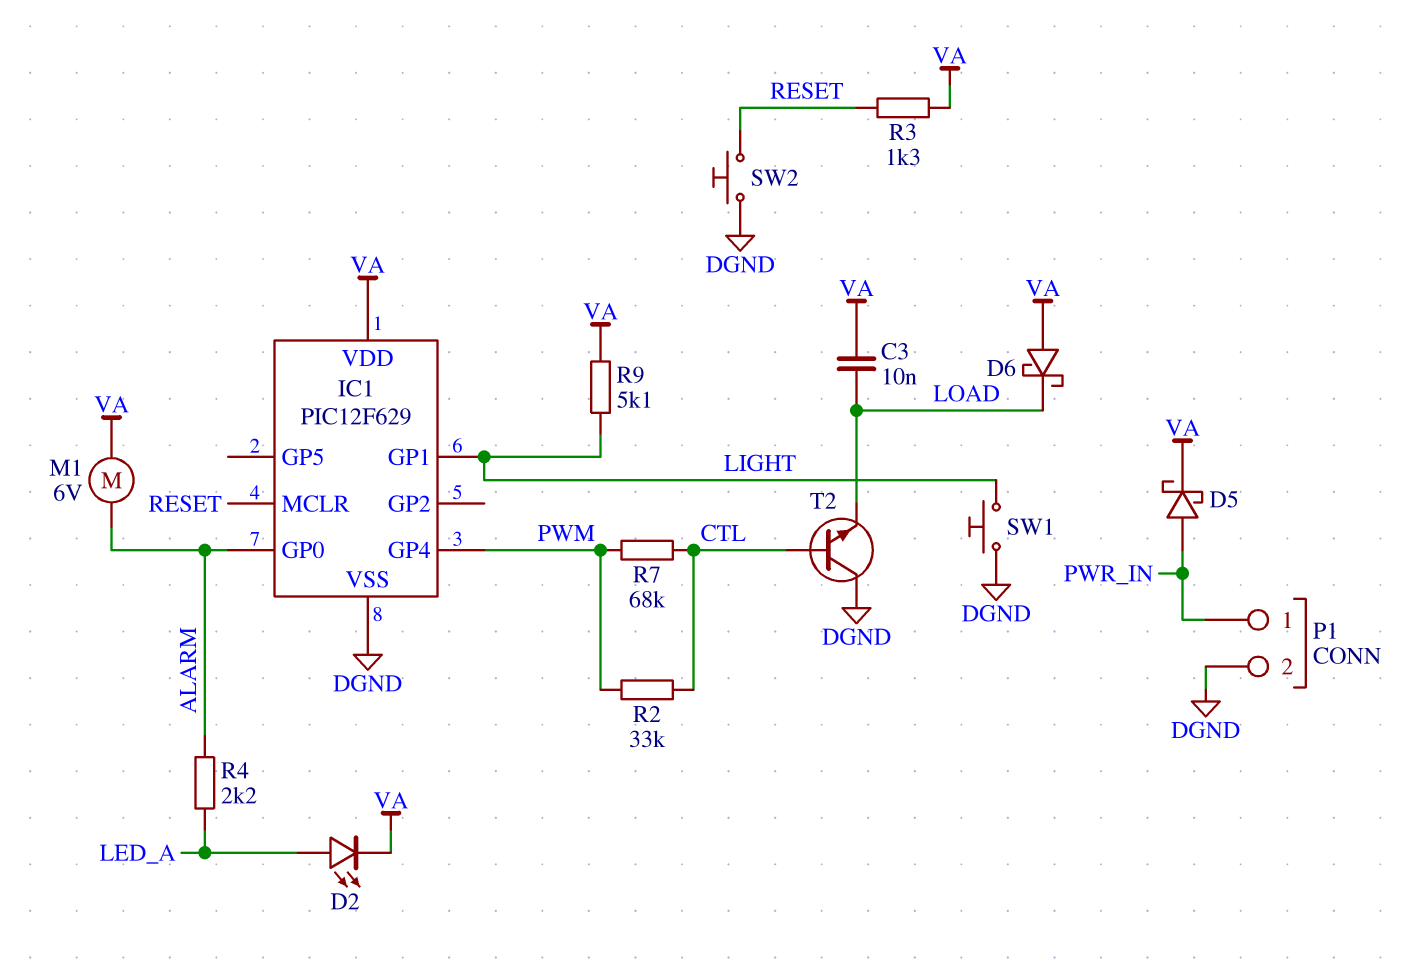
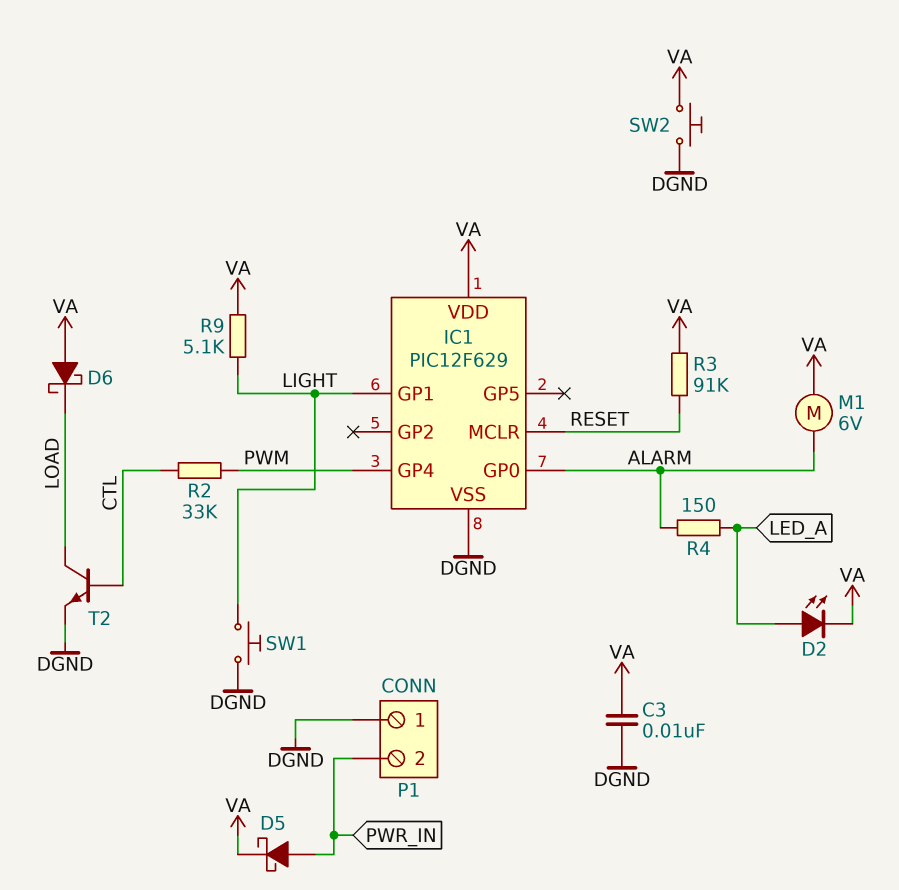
C3: 10nF (LOAD, VA) -> 10nF (DGND, VA)
P1 pin 1: PWR_IN -> DGND
P1 pin 2: DGND -> PWR_IN
R3: 1.3k (RESET, VA) -> 91k (RESET, VA)
R4: 2.2k (ALARM, LED_A) -> 150 (ALARM, LED_A)
R7: 68k (CTL, PWM) -> none
SW2: button (DGND, RESET) -> button (DGND, VA)
T2: NPN (B CTL, C DGND, E LOAD) -> NPN (B CTL, C LOAD, E DGND)

